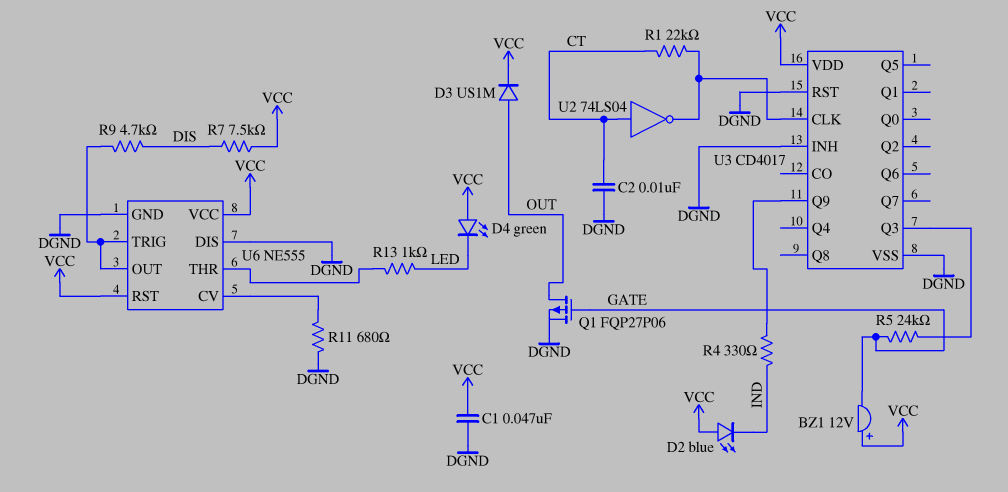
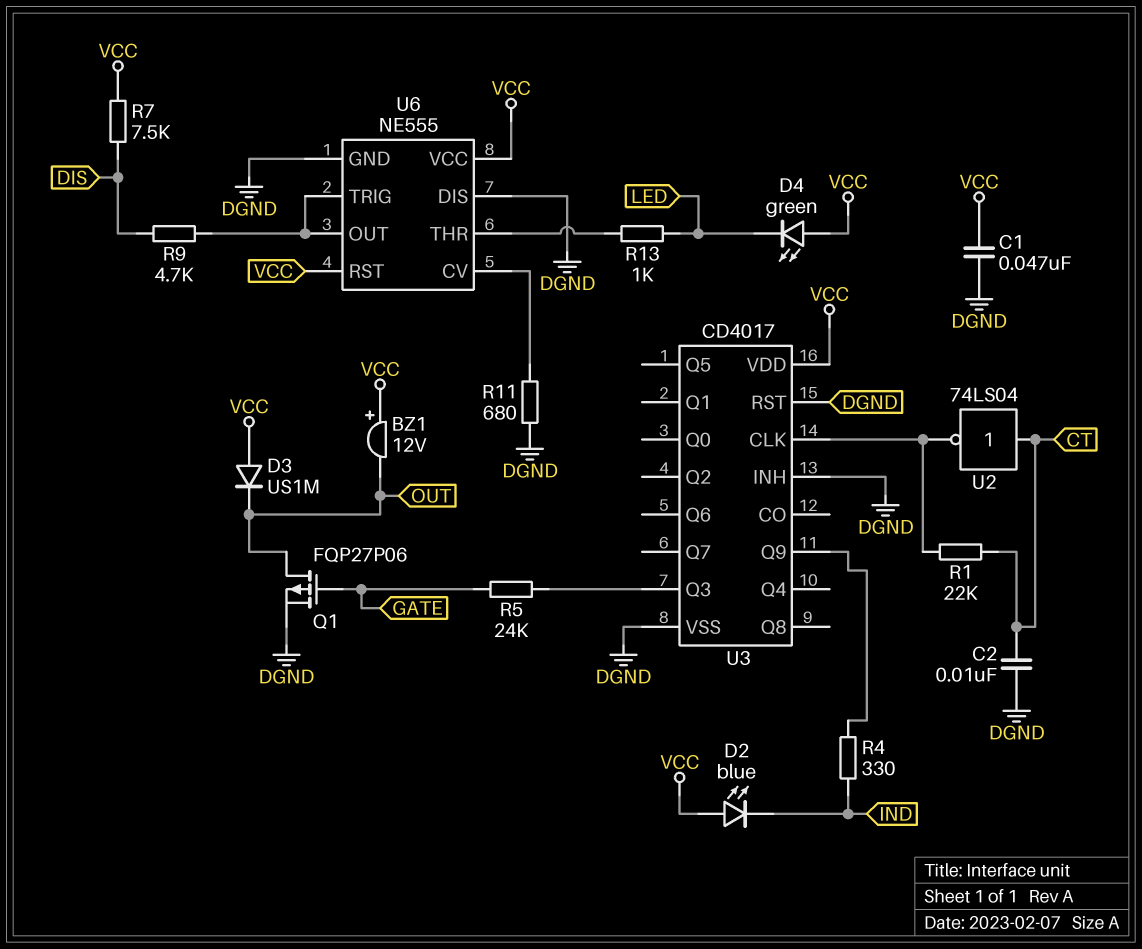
BZ1: buzzer 12V (plus VCC, minus GATE) -> buzzer 12V (plus VCC, minus OUT)
D3: diode US1M (A OUT, K VCC) -> diode US1M (A VCC, K OUT)

